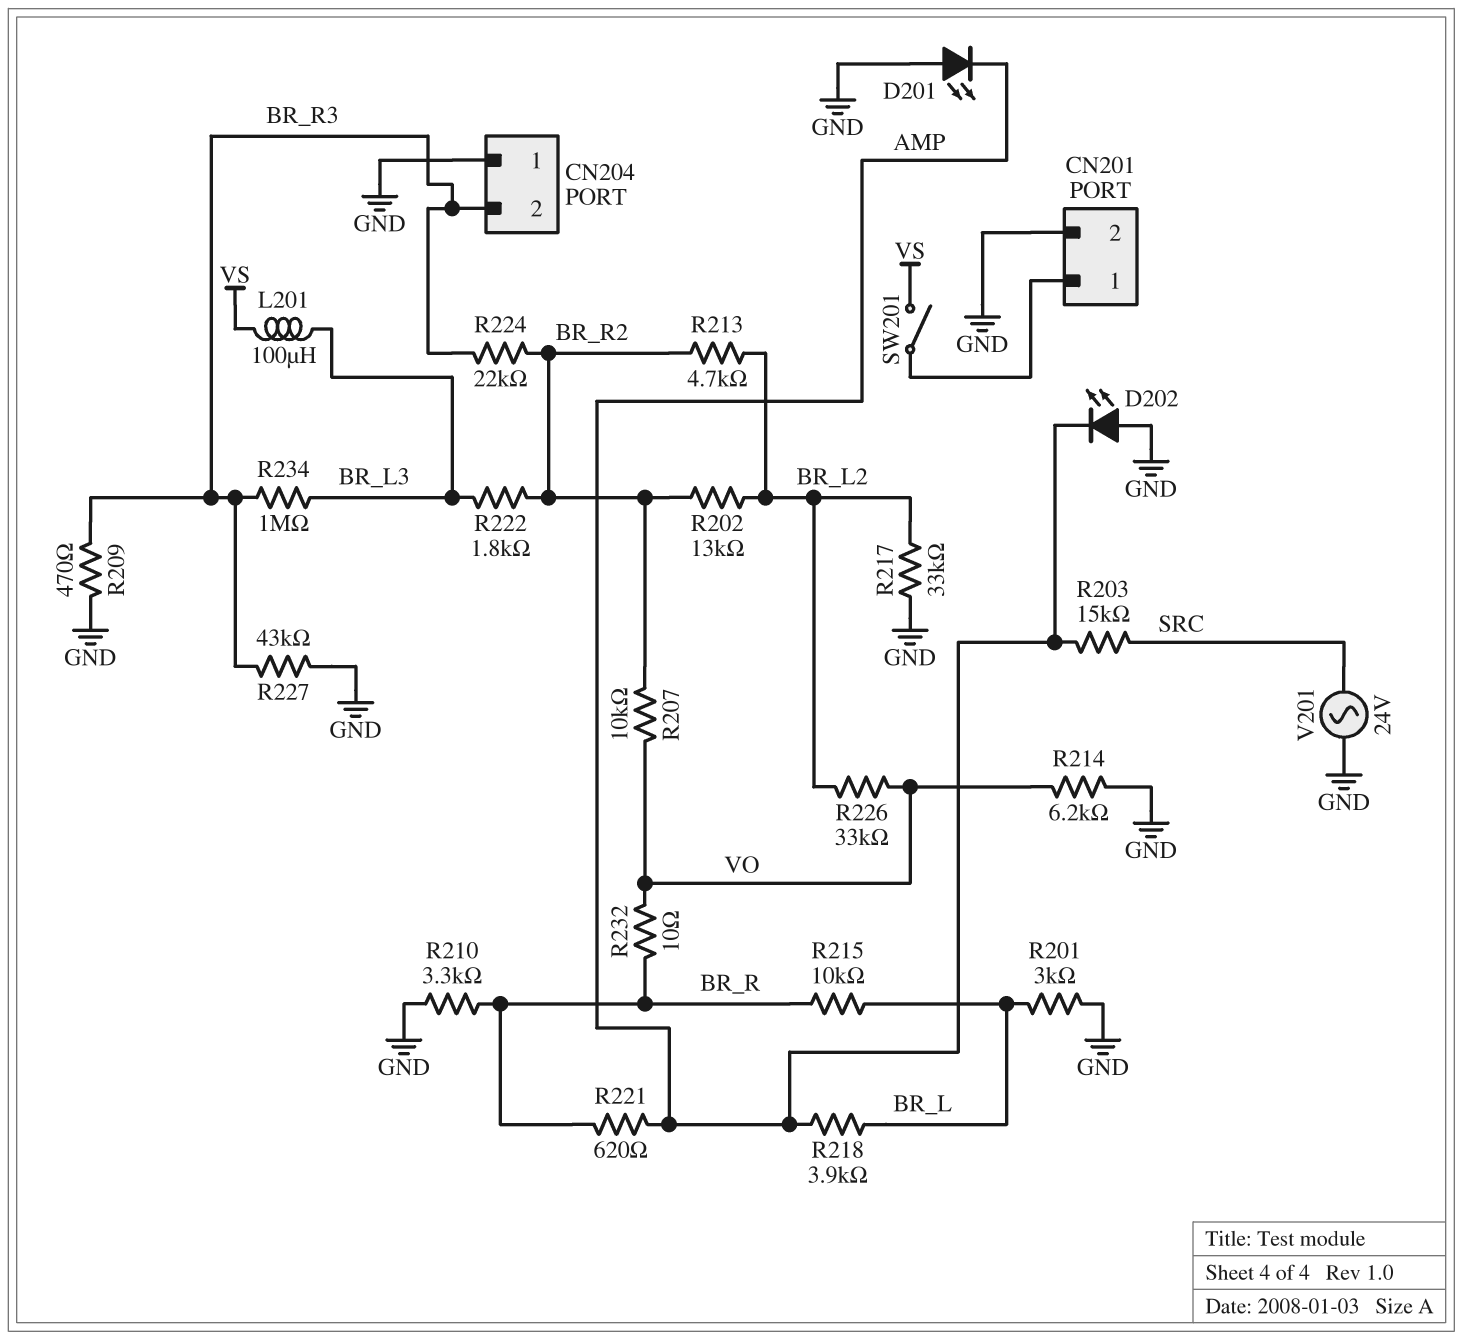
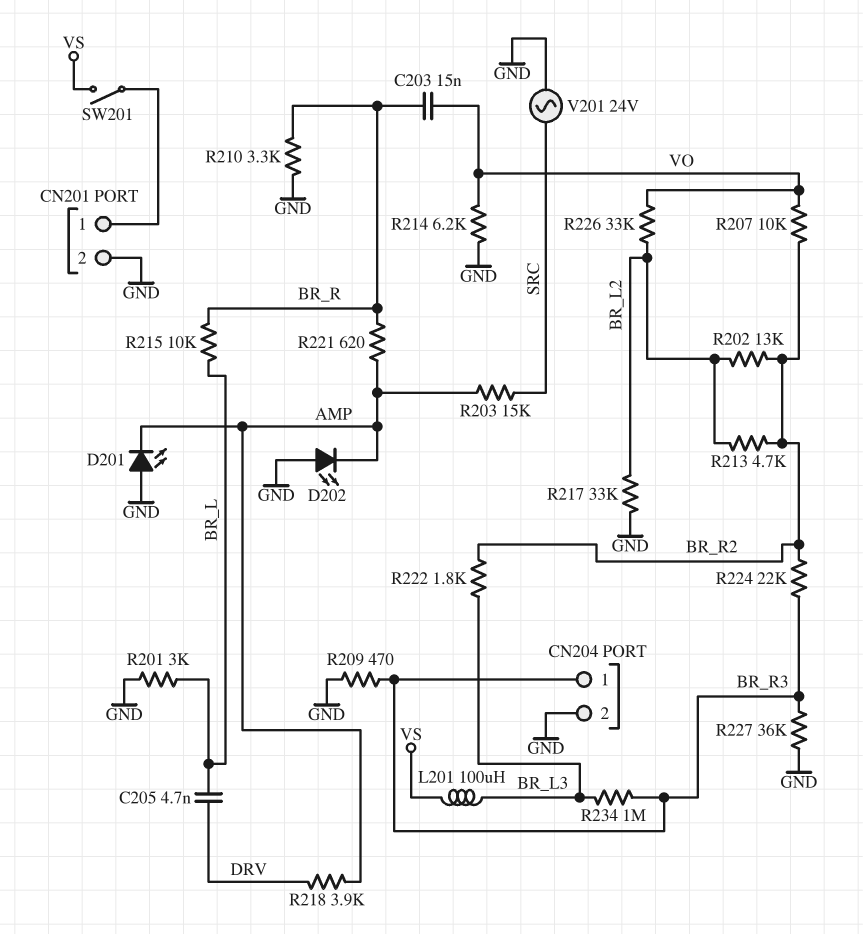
C203: none -> 15nF (BR_R, VO)
C205: none -> 4.7nF (BR_L, DRV)
CN204 pin 1: GND -> BR_R3
CN204 pin 2: BR_R3 -> GND
R218: 3.9k (AMP, BR_L) -> 3.9k (AMP, DRV)
R227: 43k (BR_R3, GND) -> 36k (BR_R3, GND)
R232: 10 (BR_R, VO) -> none

